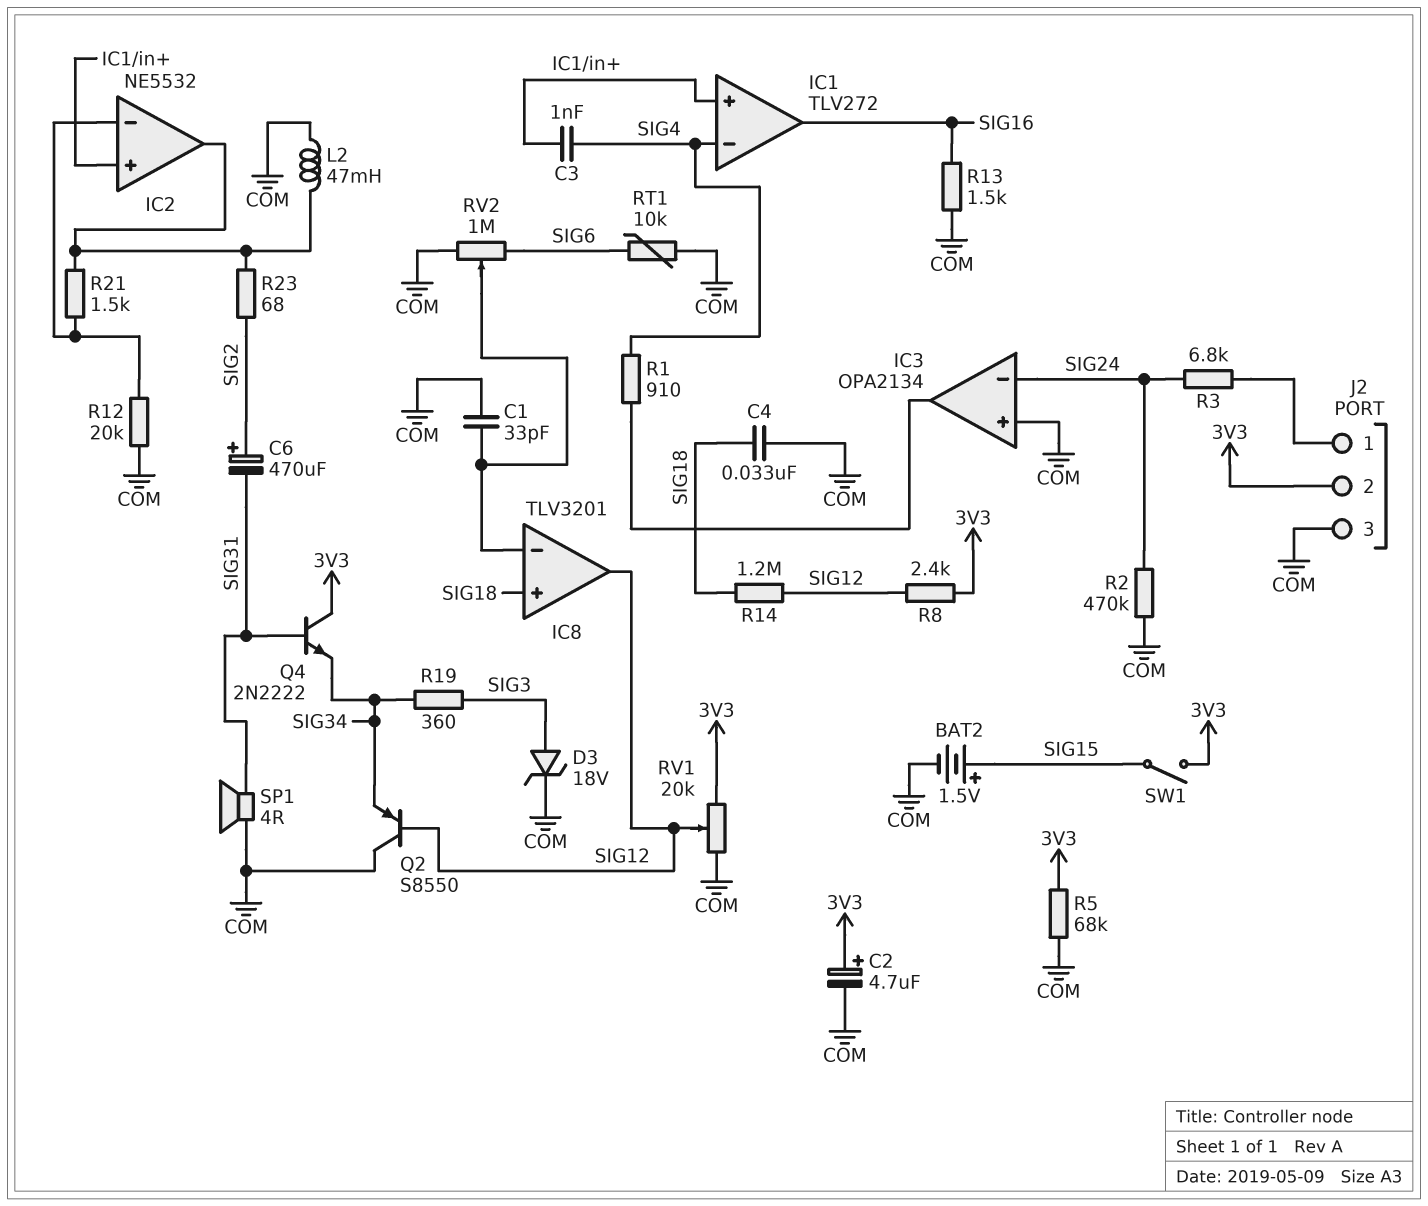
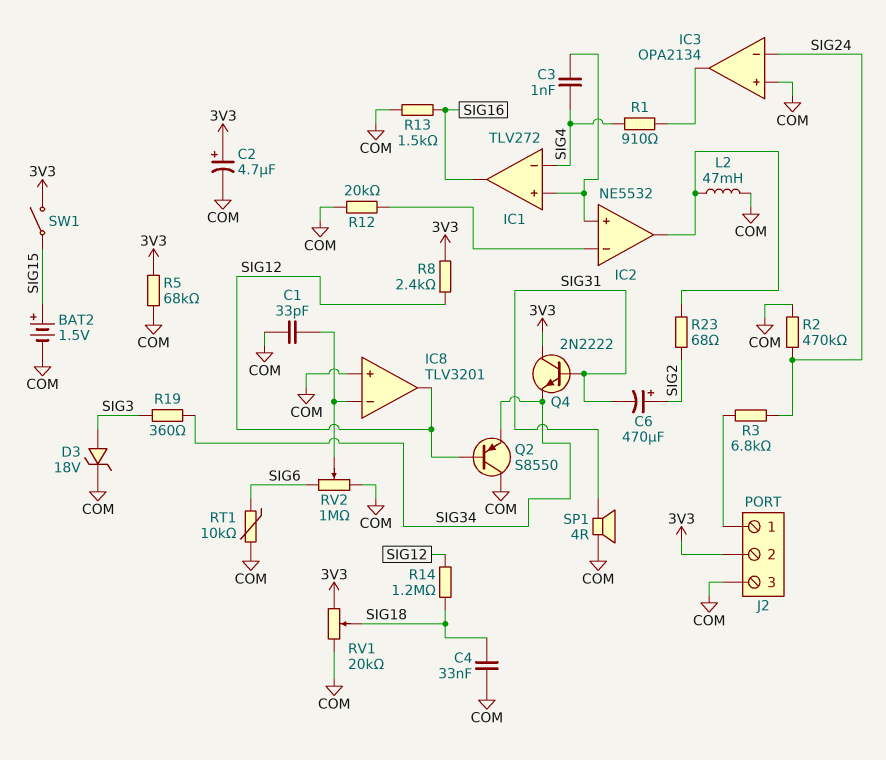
IC8 pin in+: SIG18 -> COM
R21: 1.5k (IC2/in-, IC2/out) -> none
RV1: 20k (3V3, COM, wiper SIG12) -> 20k (3V3, COM, wiper SIG18)

